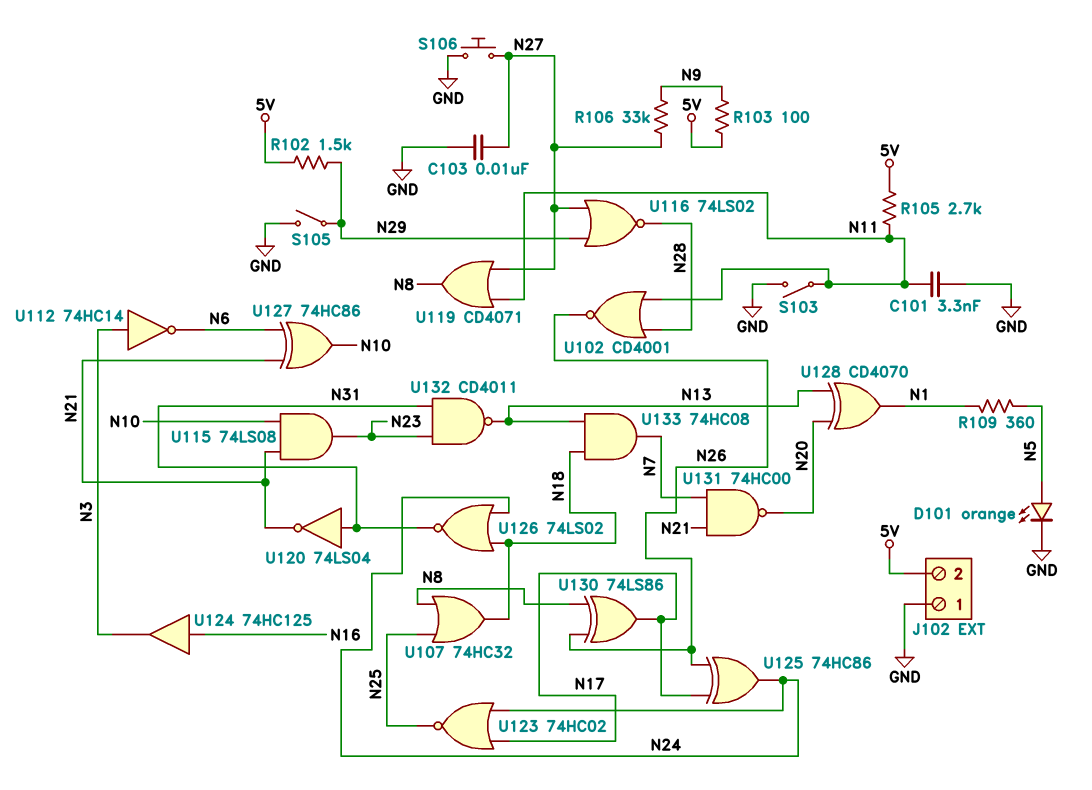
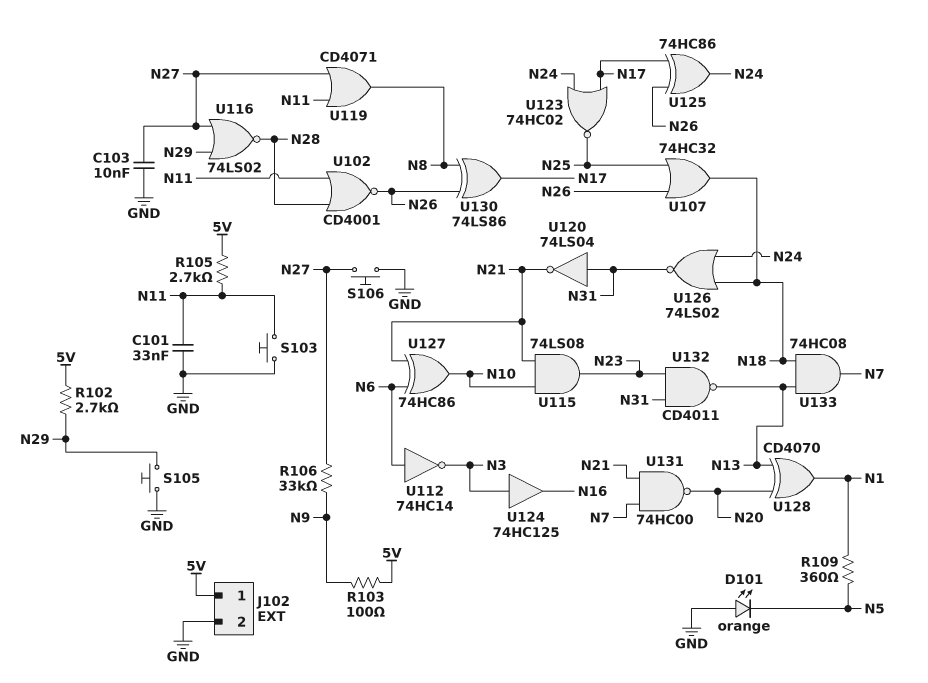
C101: 3.3nF (GND, N11) -> 33nF (GND, N11)
D101: LED orange (A N5, K GND) -> LED orange (A GND, K N5)
J102 pin 1: GND -> 5V
J102 pin 2: 5V -> GND
R102: 1.5k (5V, N29) -> 2.7k (5V, N29)
S103: switch (GND, N11) -> button (GND, N11)
S105: switch (GND, N29) -> button (GND, N29)
U107: OR 74HC32 (in N8, in N25, out N18) -> OR 74HC32 (in N25, in N26, out N18)
U112: NOT 74HC14 (in N3, out N6) -> NOT 74HC14 (in N6, out N3)
U124: buffer 74HC125 (in N16, out N3) -> buffer 74HC125 (in N3, out N16)

